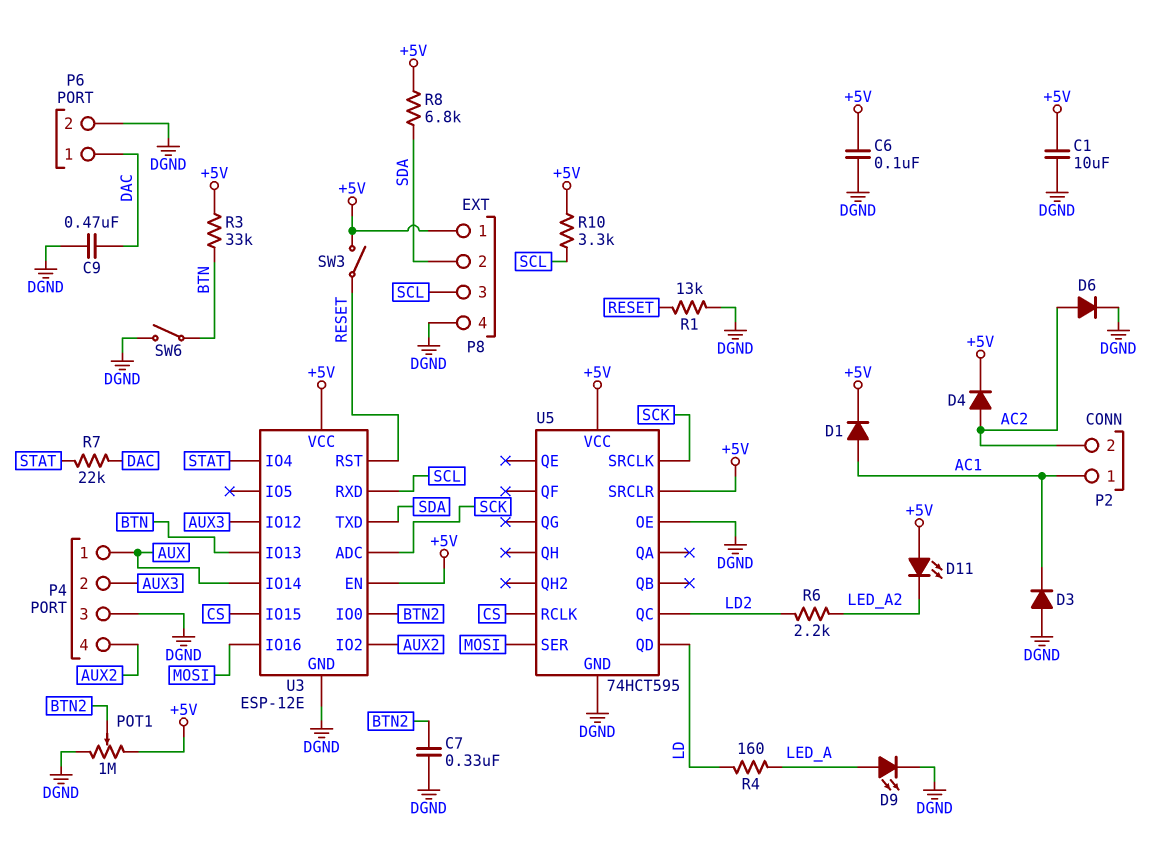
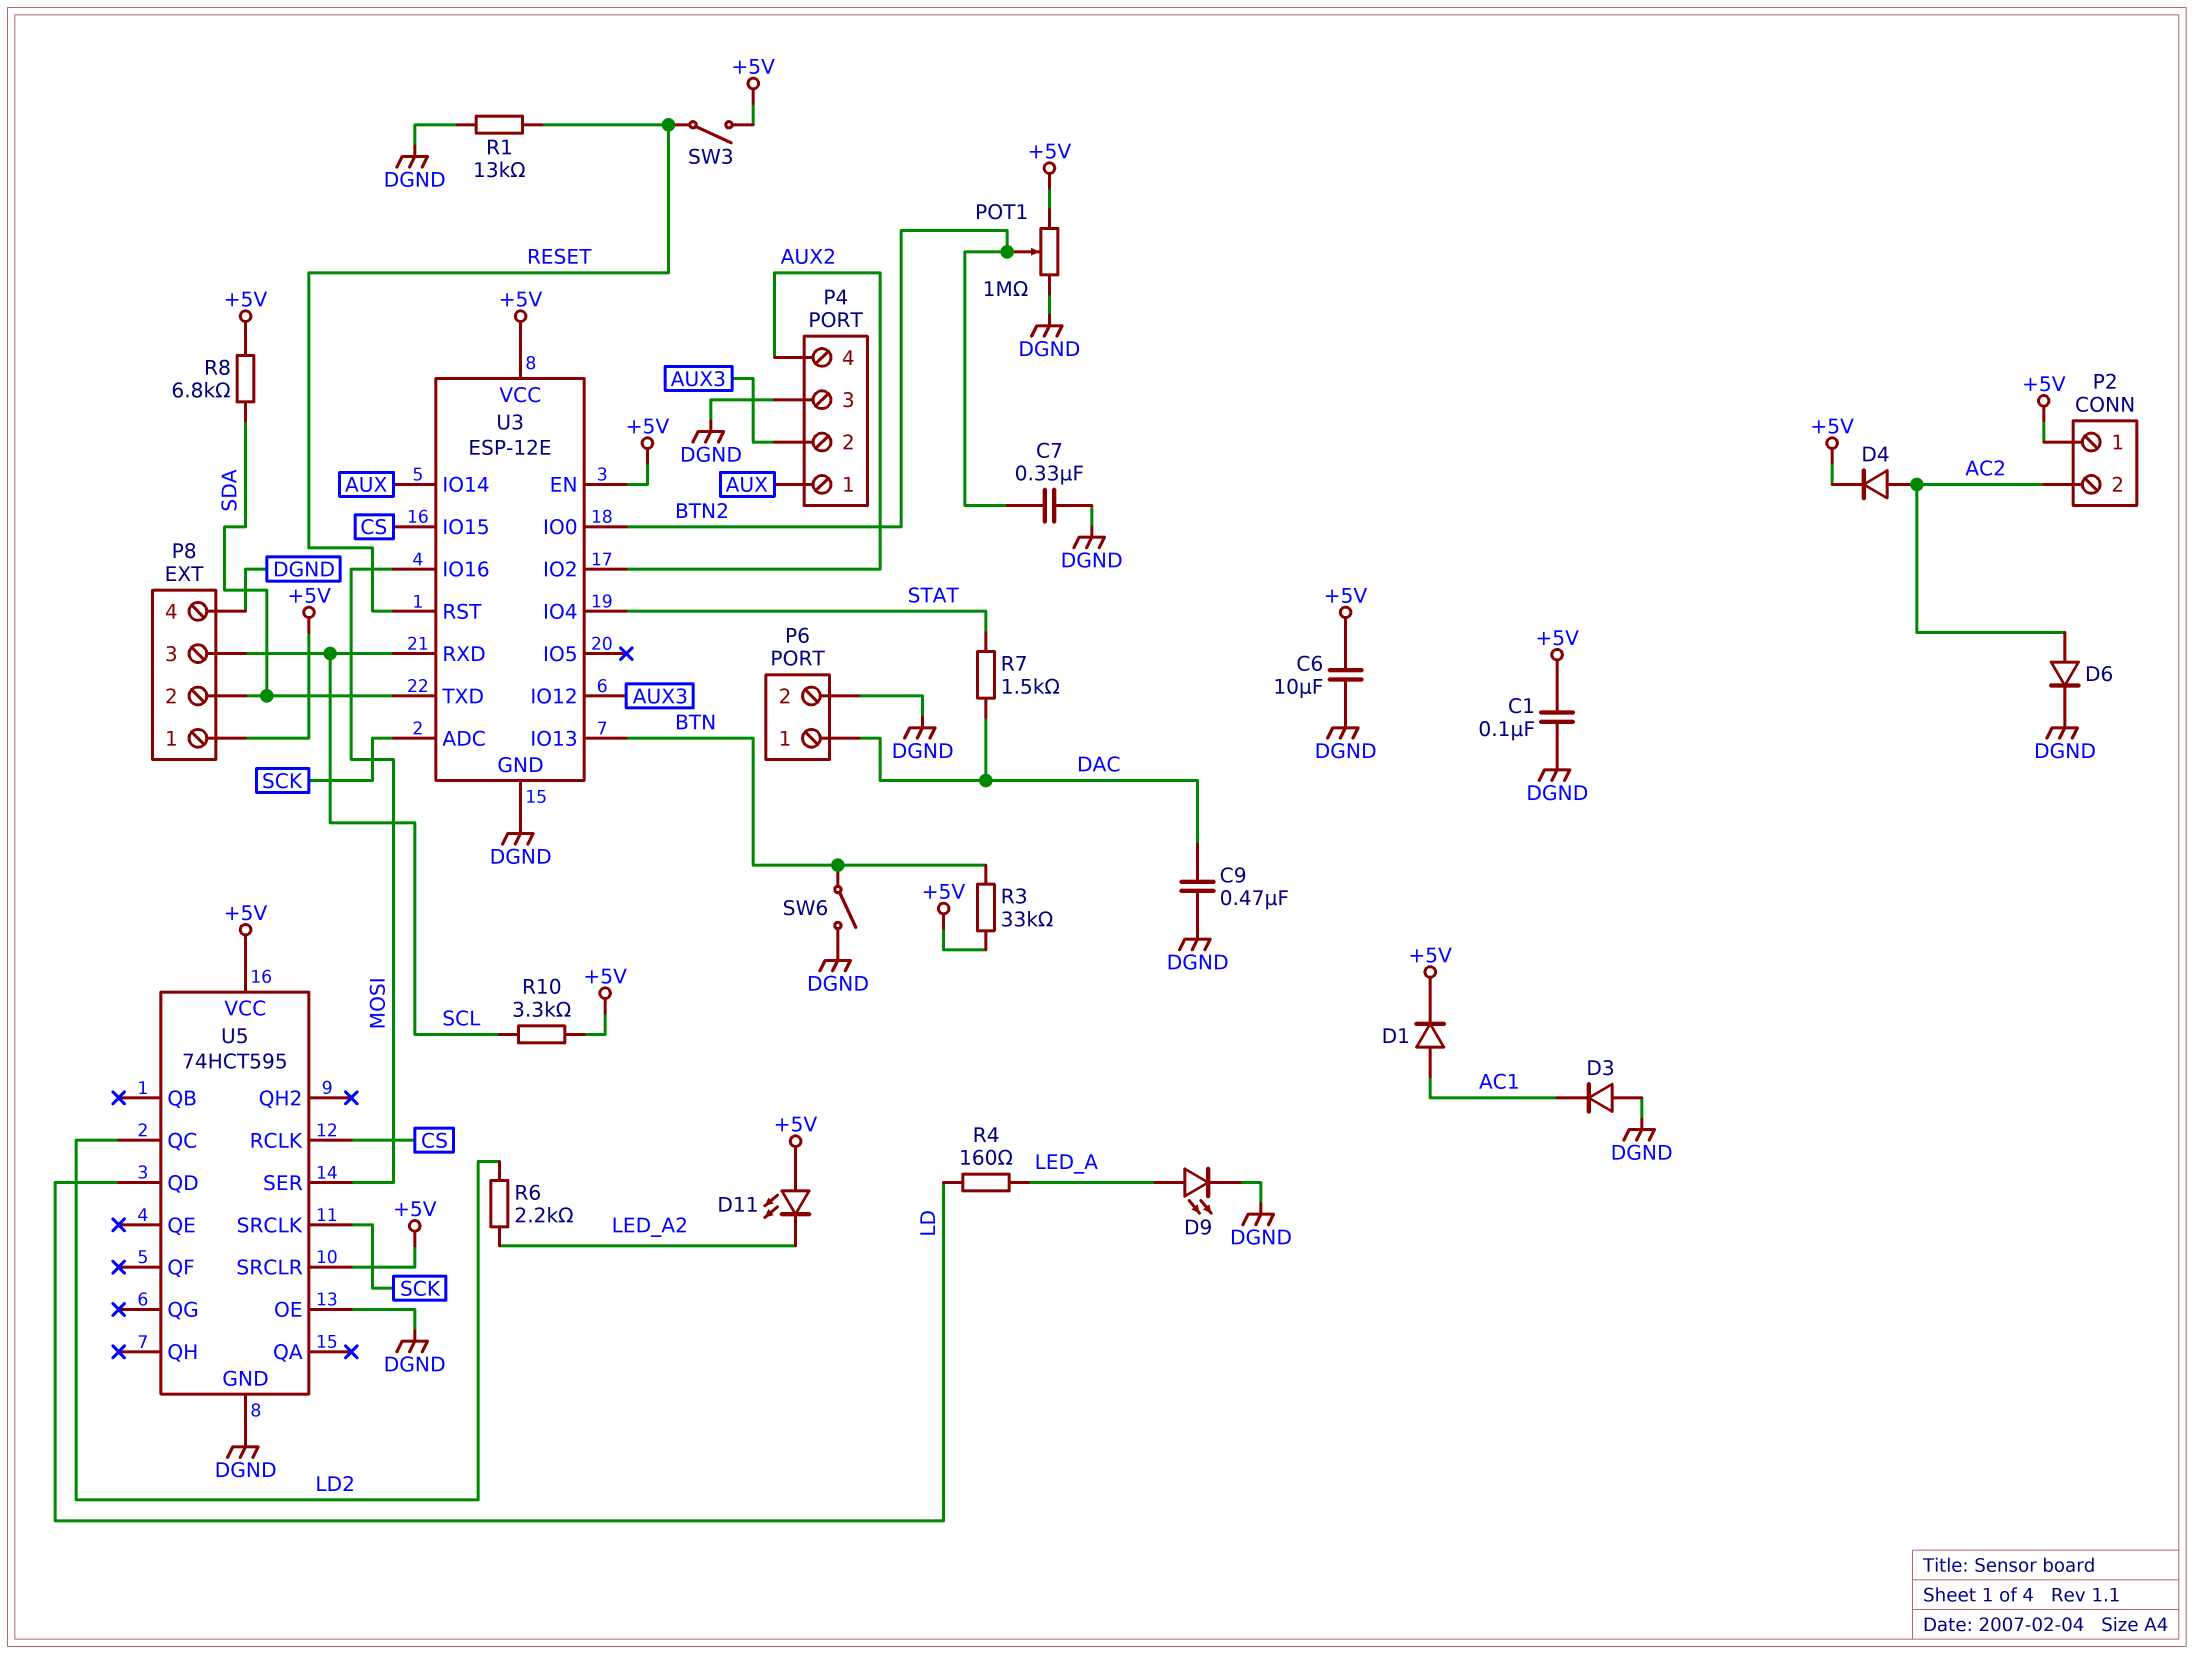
C1: 10uF (+5V, DGND) -> 100nF (+5V, DGND)
C6: 100nF (+5V, DGND) -> 10uF (+5V, DGND)
P2 pin 1: AC1 -> +5V
R7: 22k (DAC, STAT) -> 1.5k (DAC, STAT)

